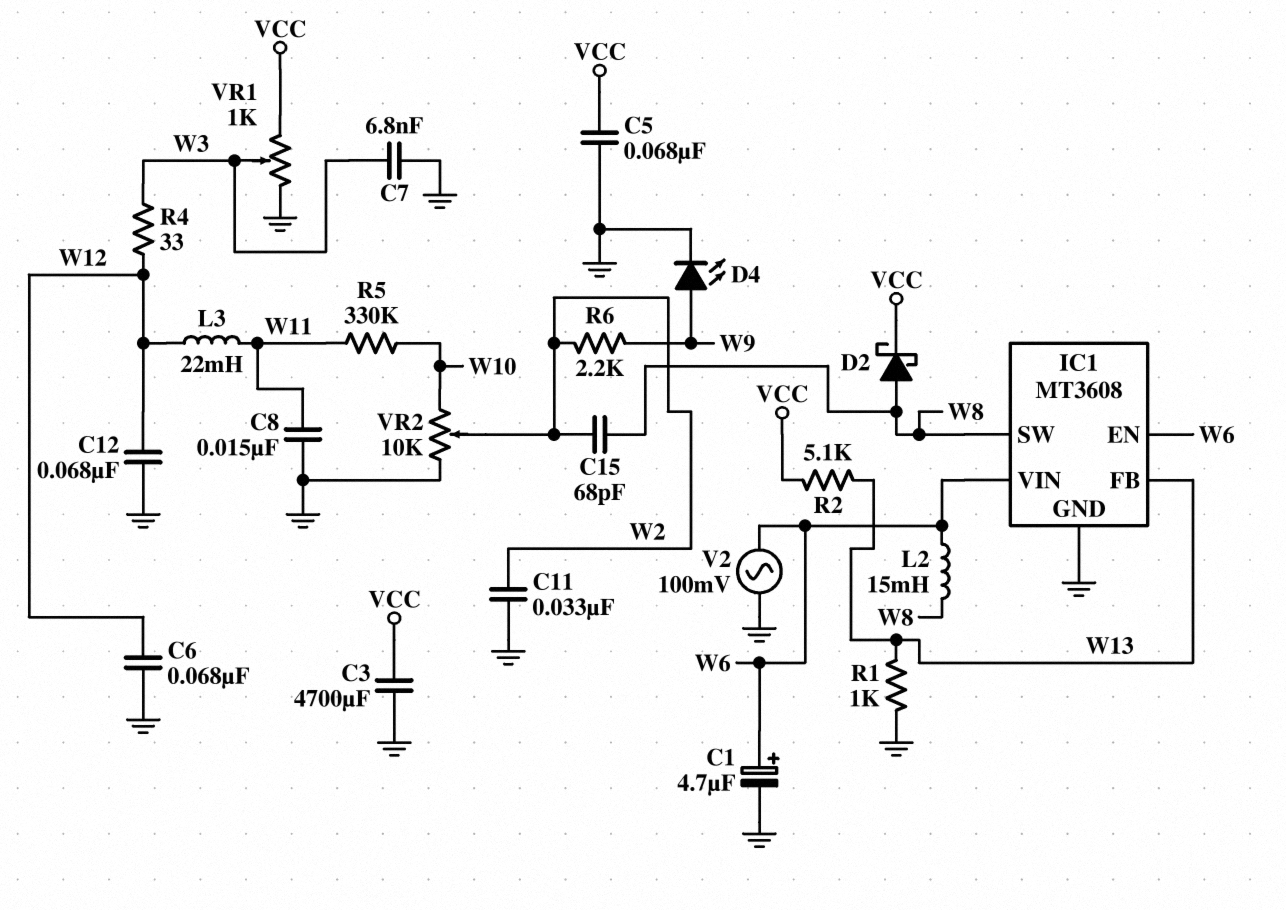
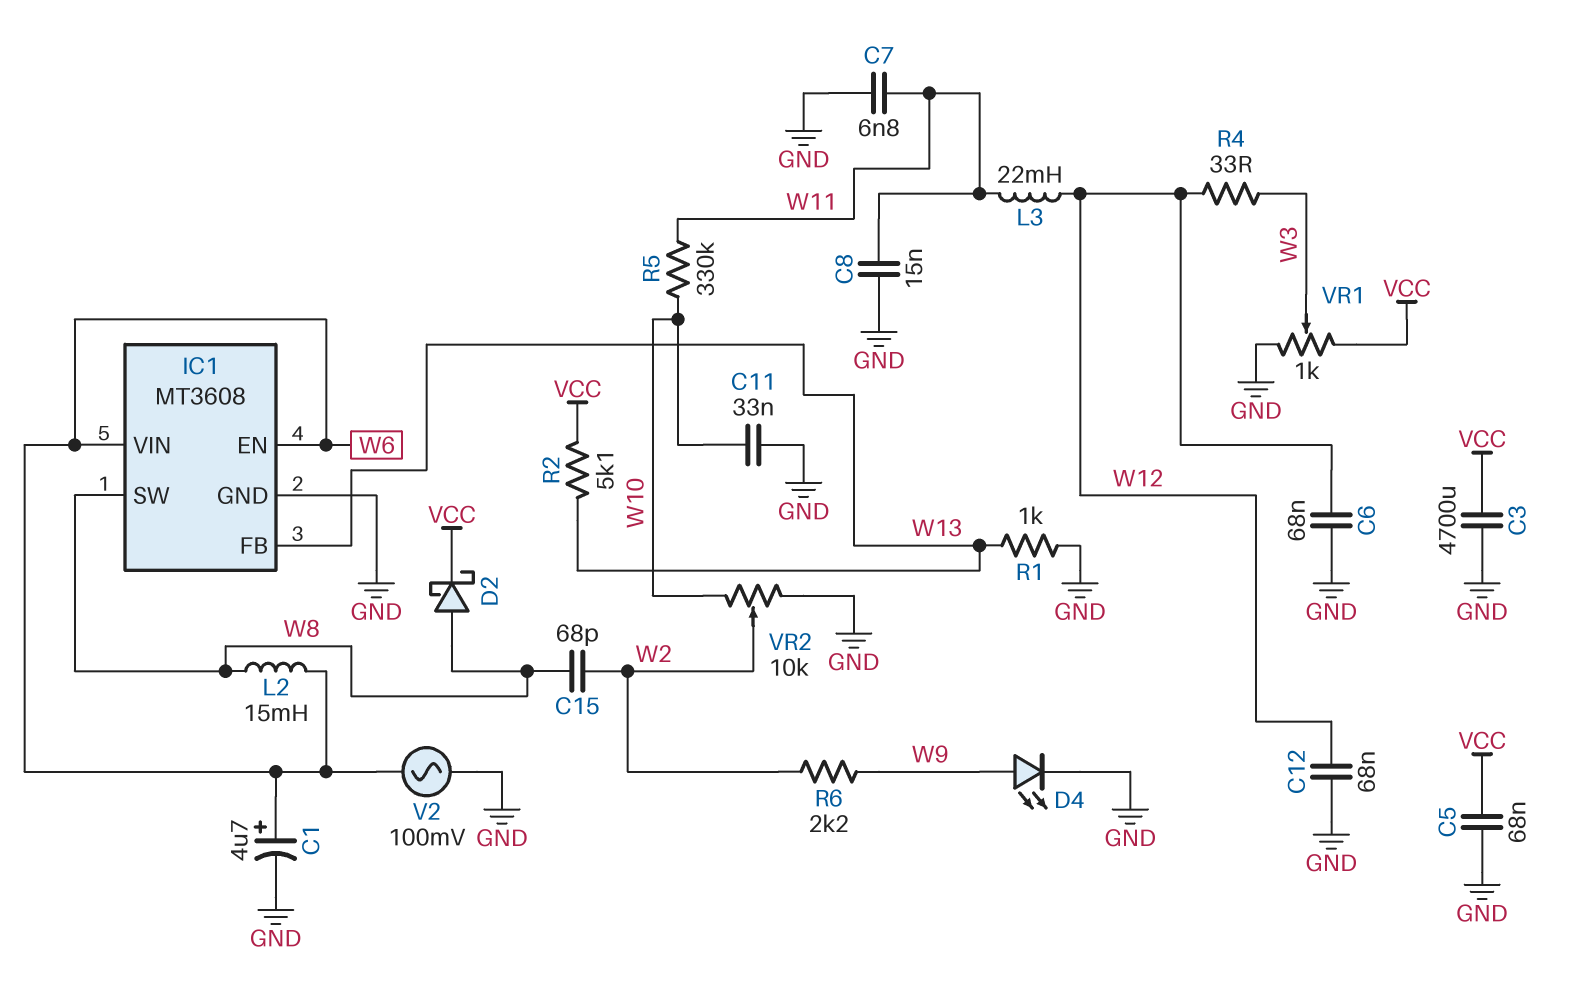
C7: 6.8nF (GND, W3) -> 6.8nF (GND, W11)
C11: 33nF (GND, W2) -> 33nF (GND, W10)

